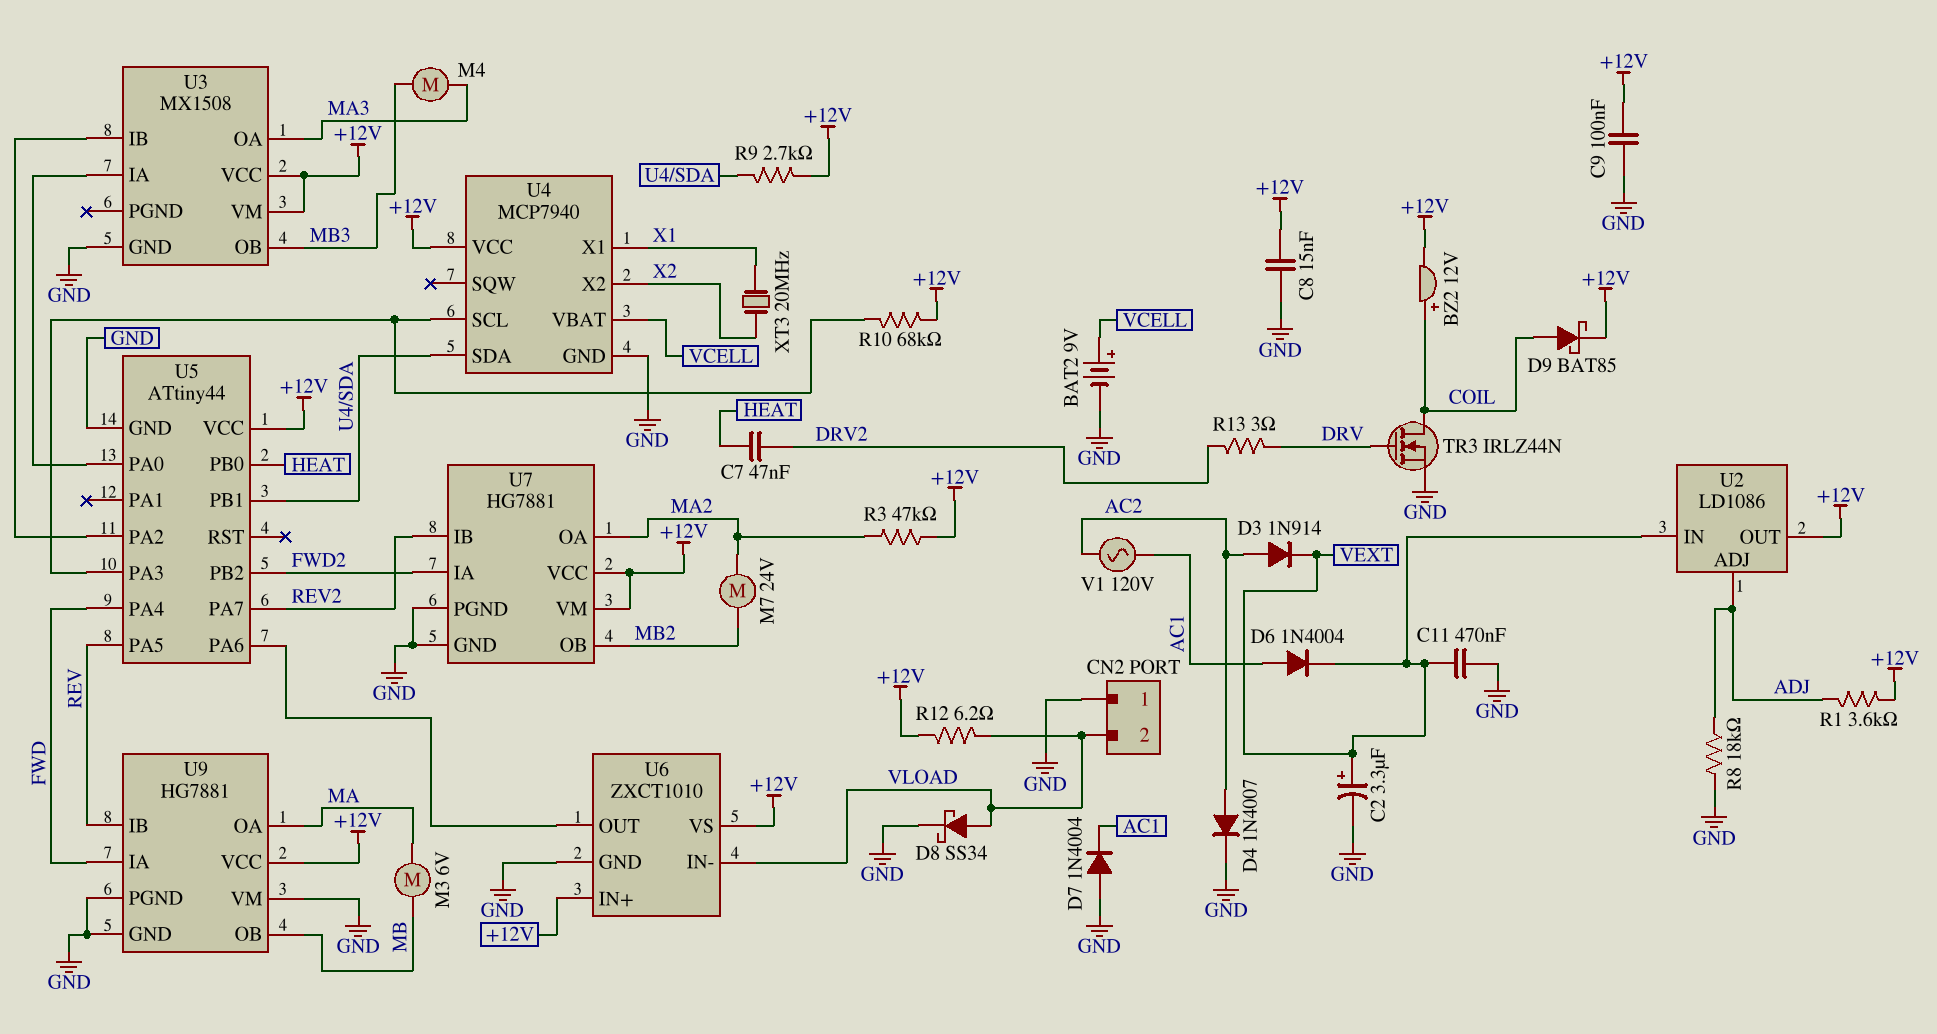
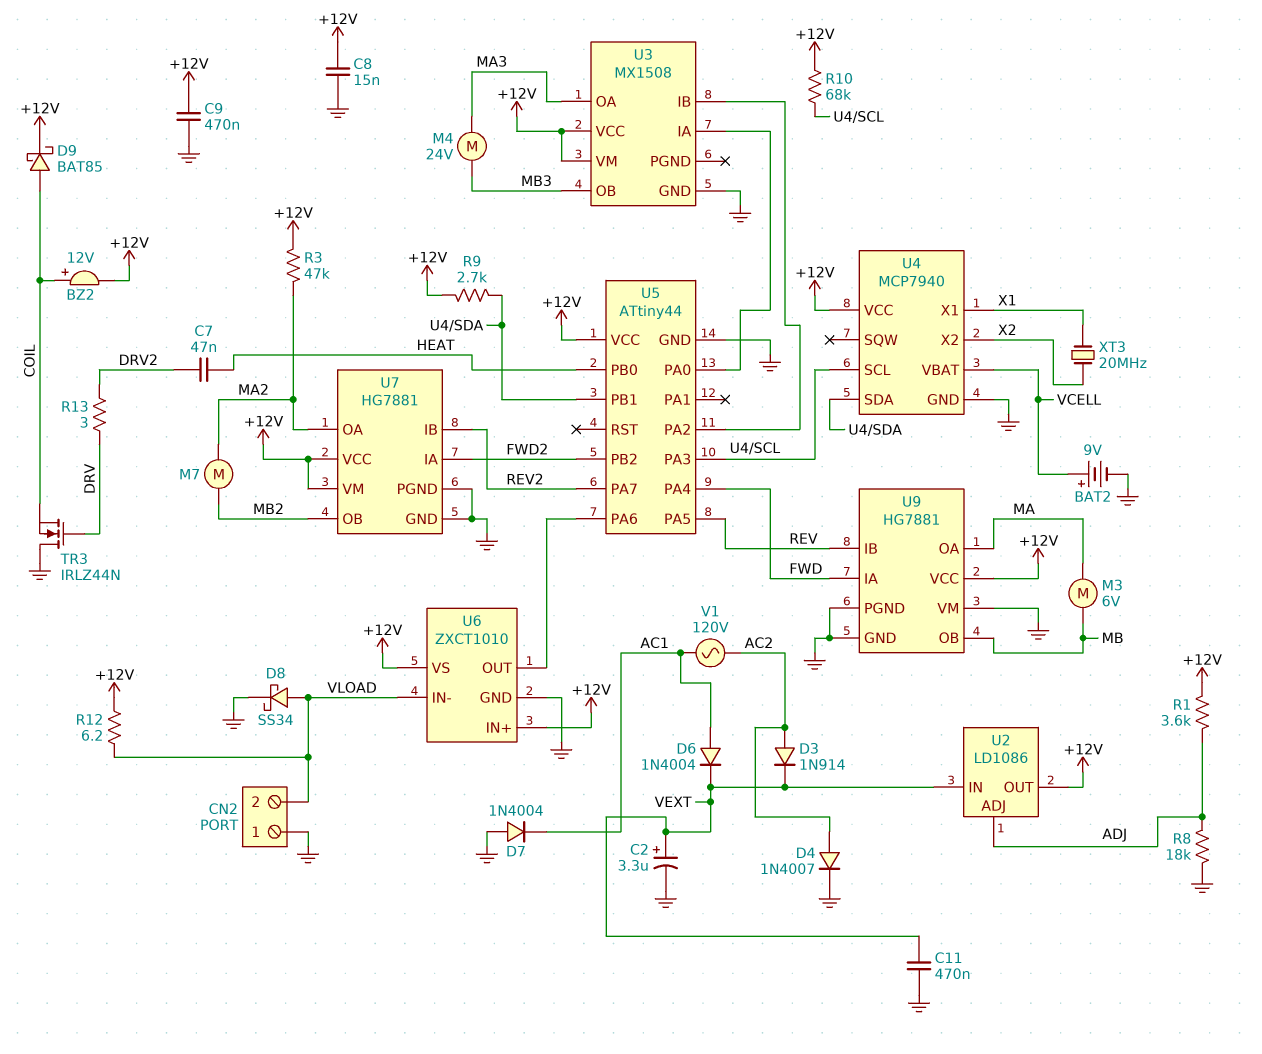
C9: 100nF (+12V, GND) -> 470nF (+12V, GND)
M4: motor (MA3, MB3) -> motor 24V (MA3, MB3)
M7: motor 24V (MA2, MB2) -> motor (MA2, MB2)
TR3: NMOS IRLZ44N (G DRV, D COIL, S GND) -> NMOS IRLZ44N (G DRV, D GND, S COIL)

